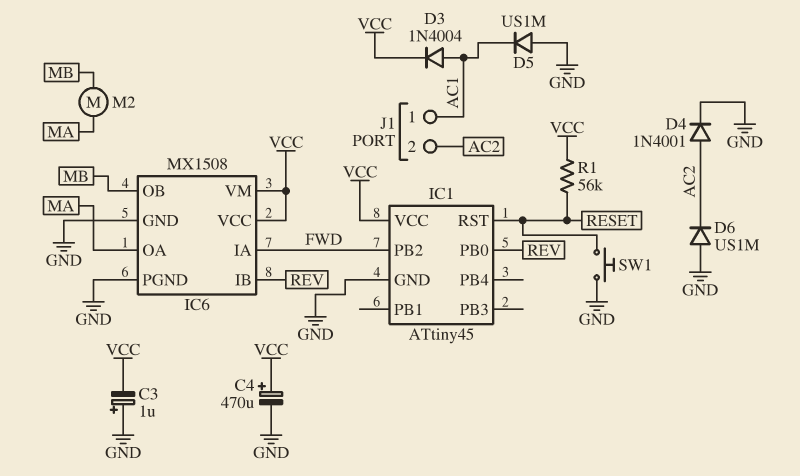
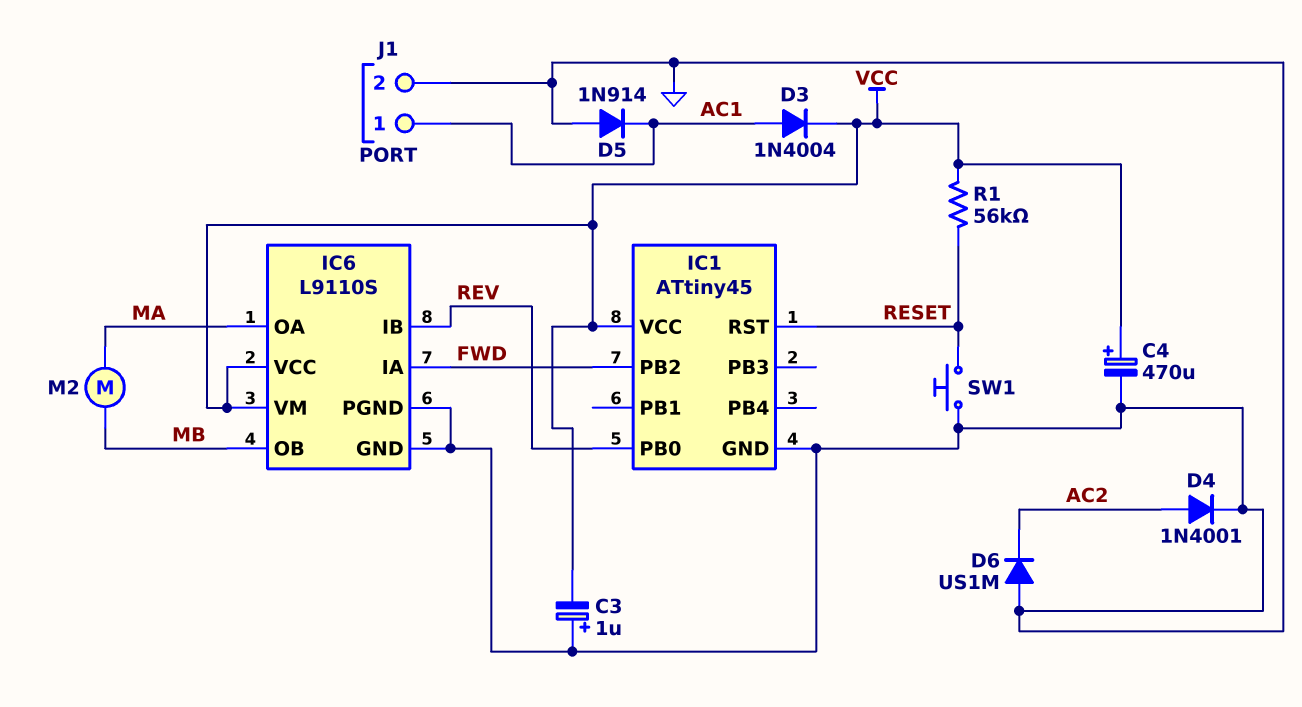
D5: diode US1M (A GND, K AC1) -> diode 1N914 (A GND, K AC1)
IC6: MX1508 -> L9110S
J1 pin 2: AC2 -> GND

